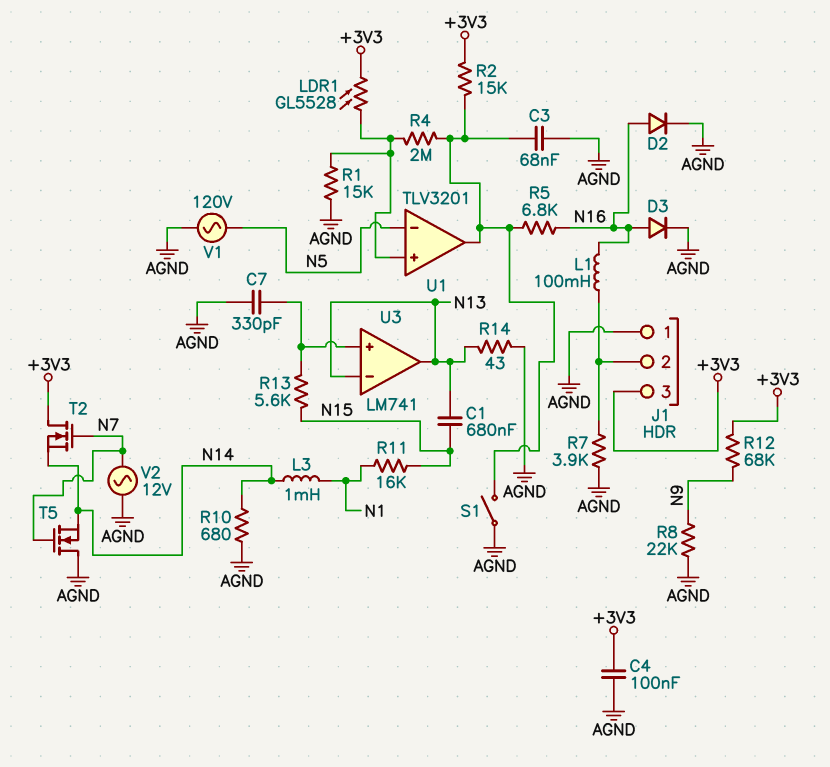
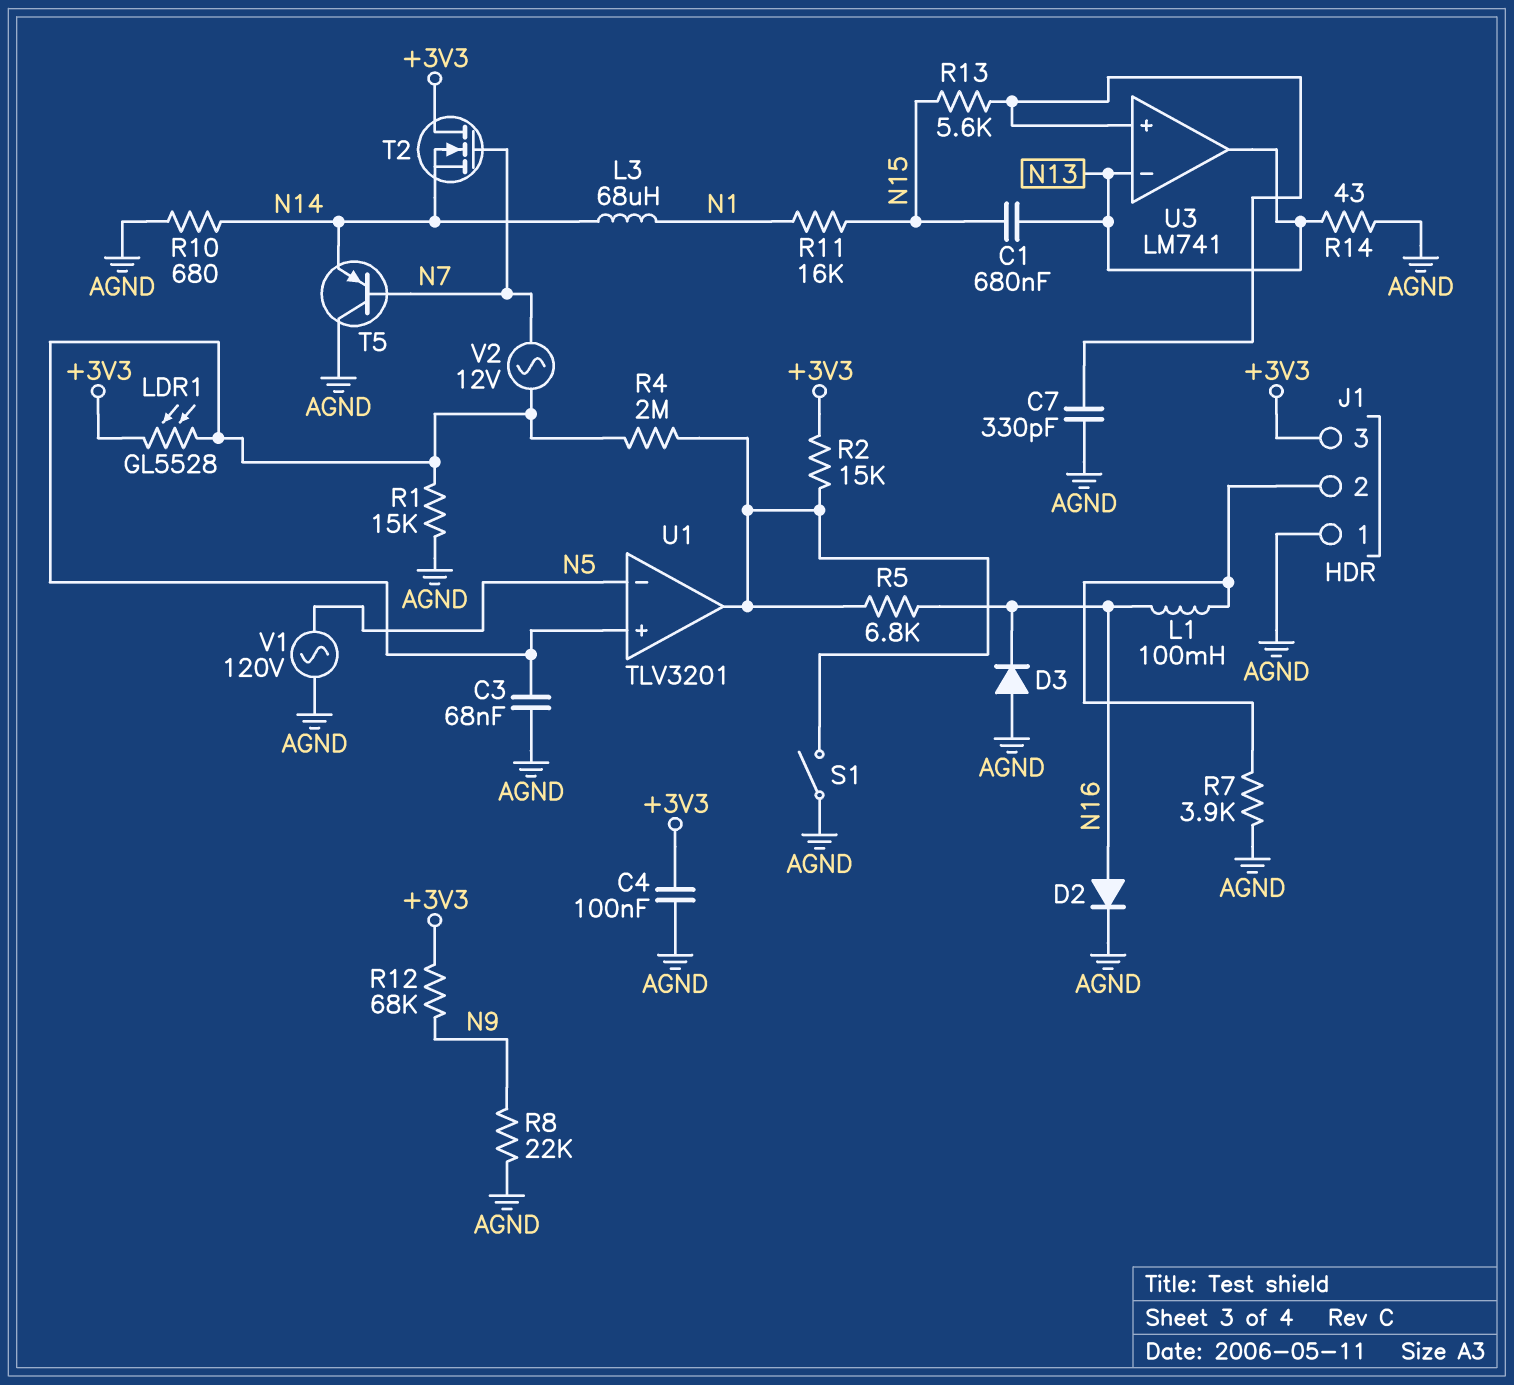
C3: 68nF (AGND, U1/out) -> 68nF (AGND, U1/in+)
D3: diode (A N16, K AGND) -> diode (A AGND, K N16)
L3: 1mH (N1, N14) -> 68uH (N1, N14)
T5: NMOS (G N7, D AGND, S N14) -> PNP (B N7, C AGND, E N14)
V2: AC 12V (AGND, N7) -> AC 12V (N7, U1/in+)

